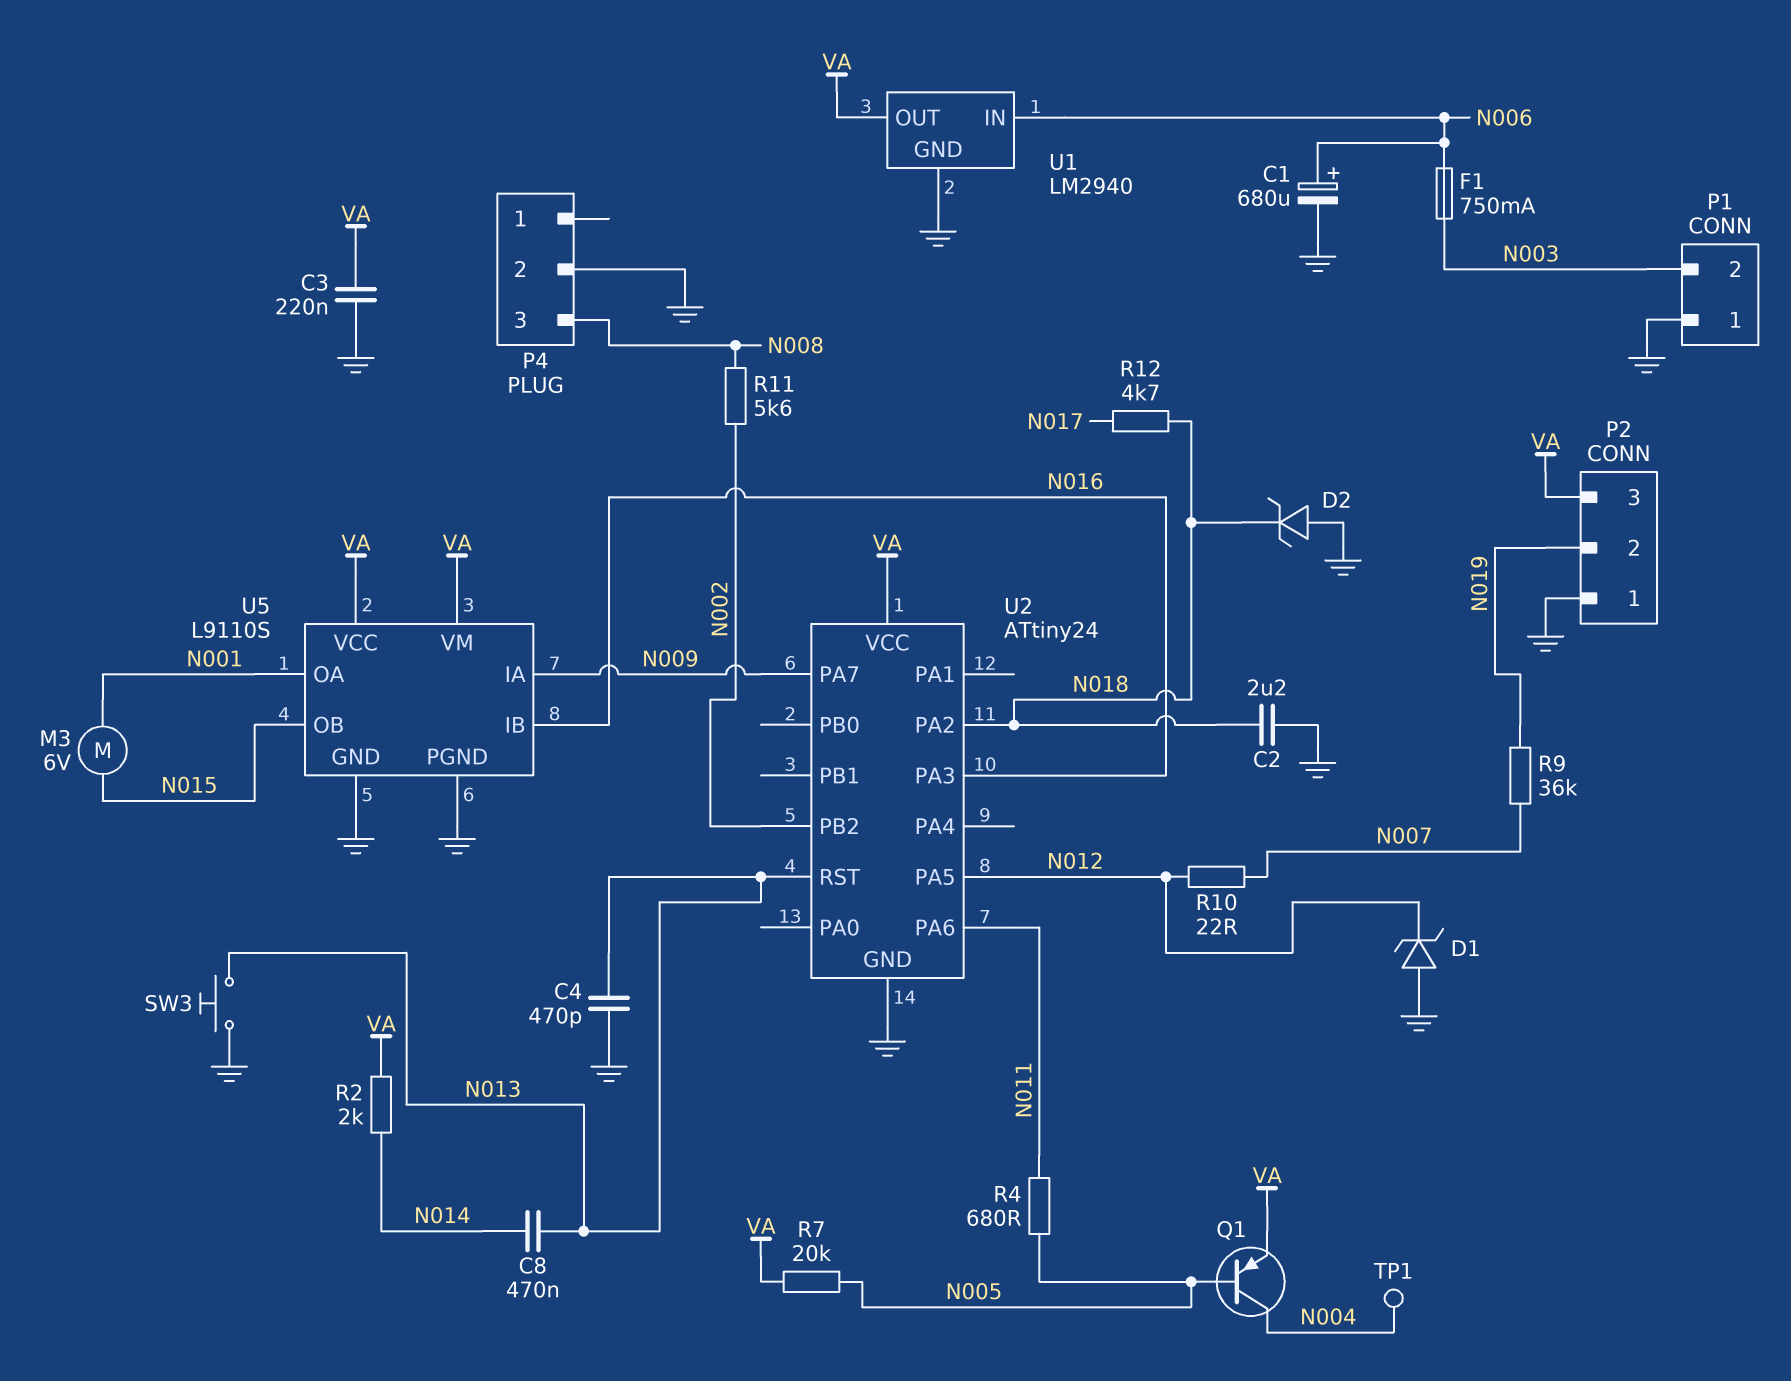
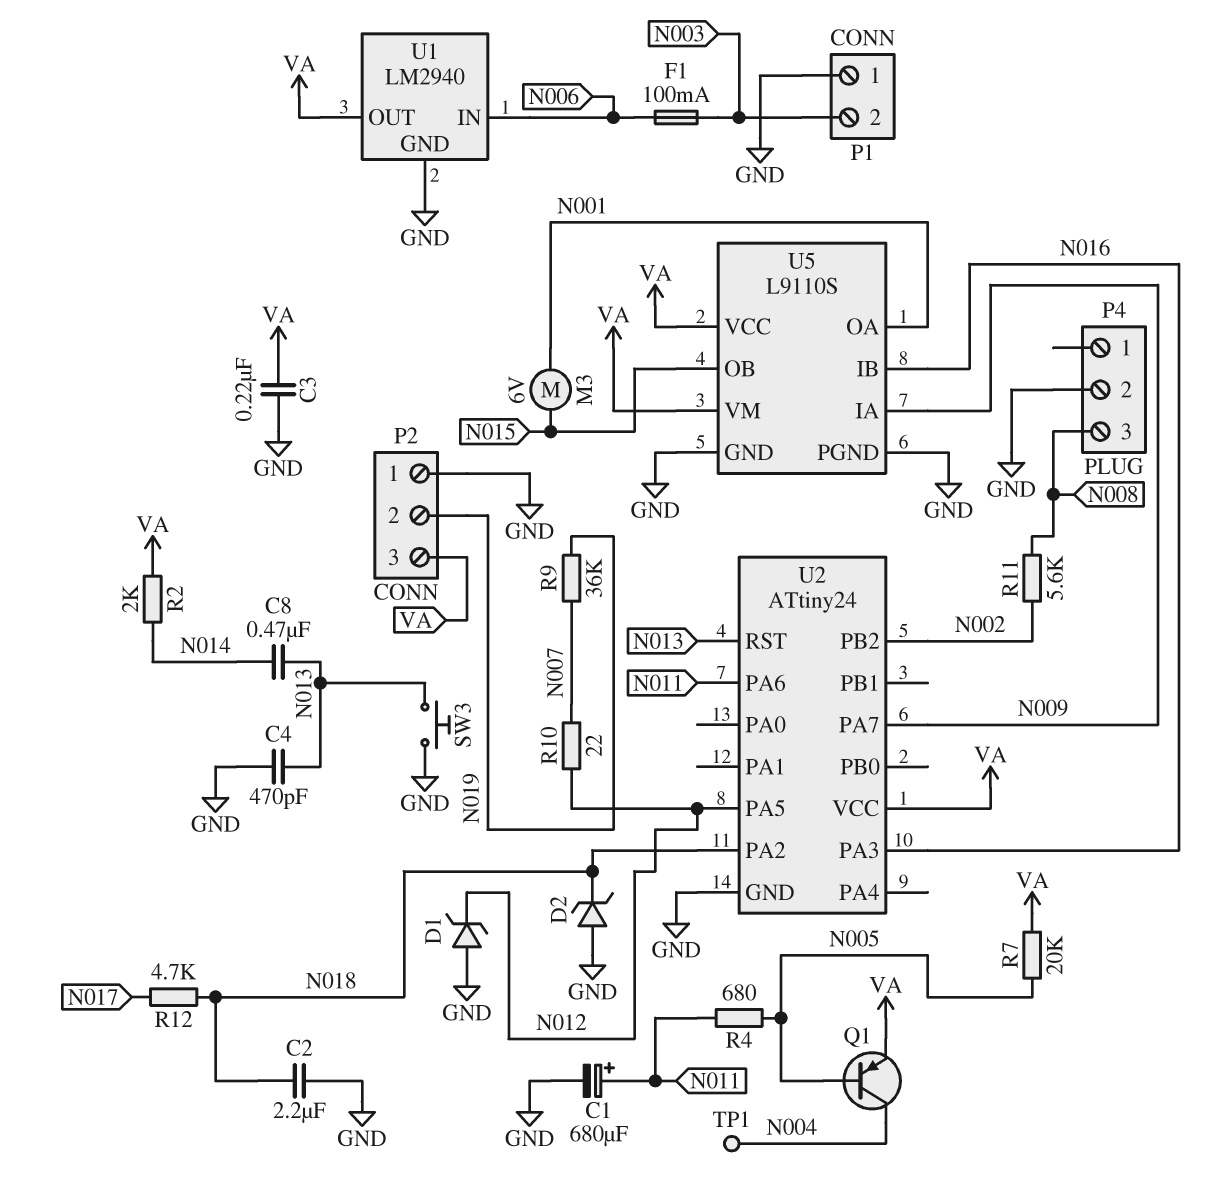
C1: 680uF (plus N006, minus GND) -> 680uF (plus N011, minus GND)
F1: 750mA (N003, N006) -> 100mA (N003, N006)

